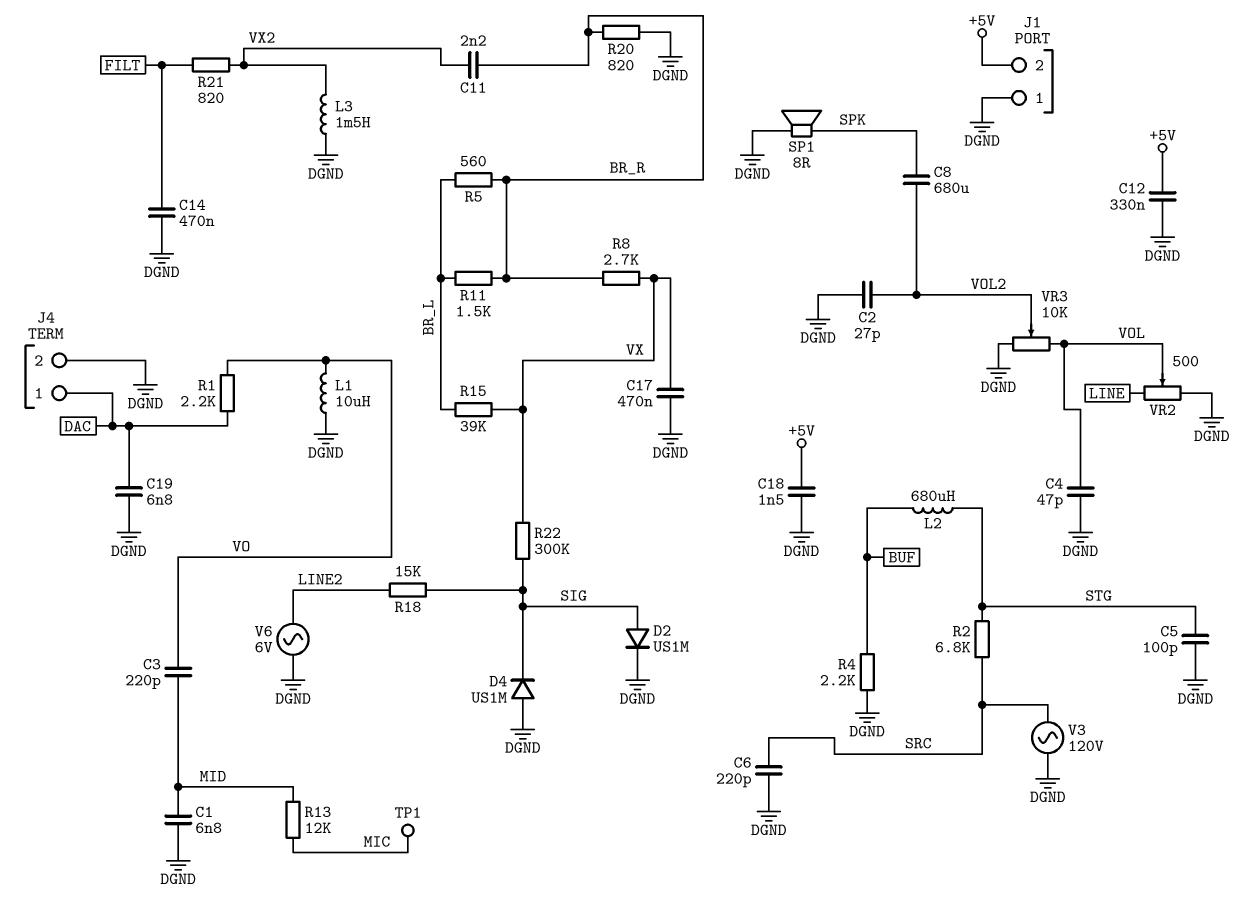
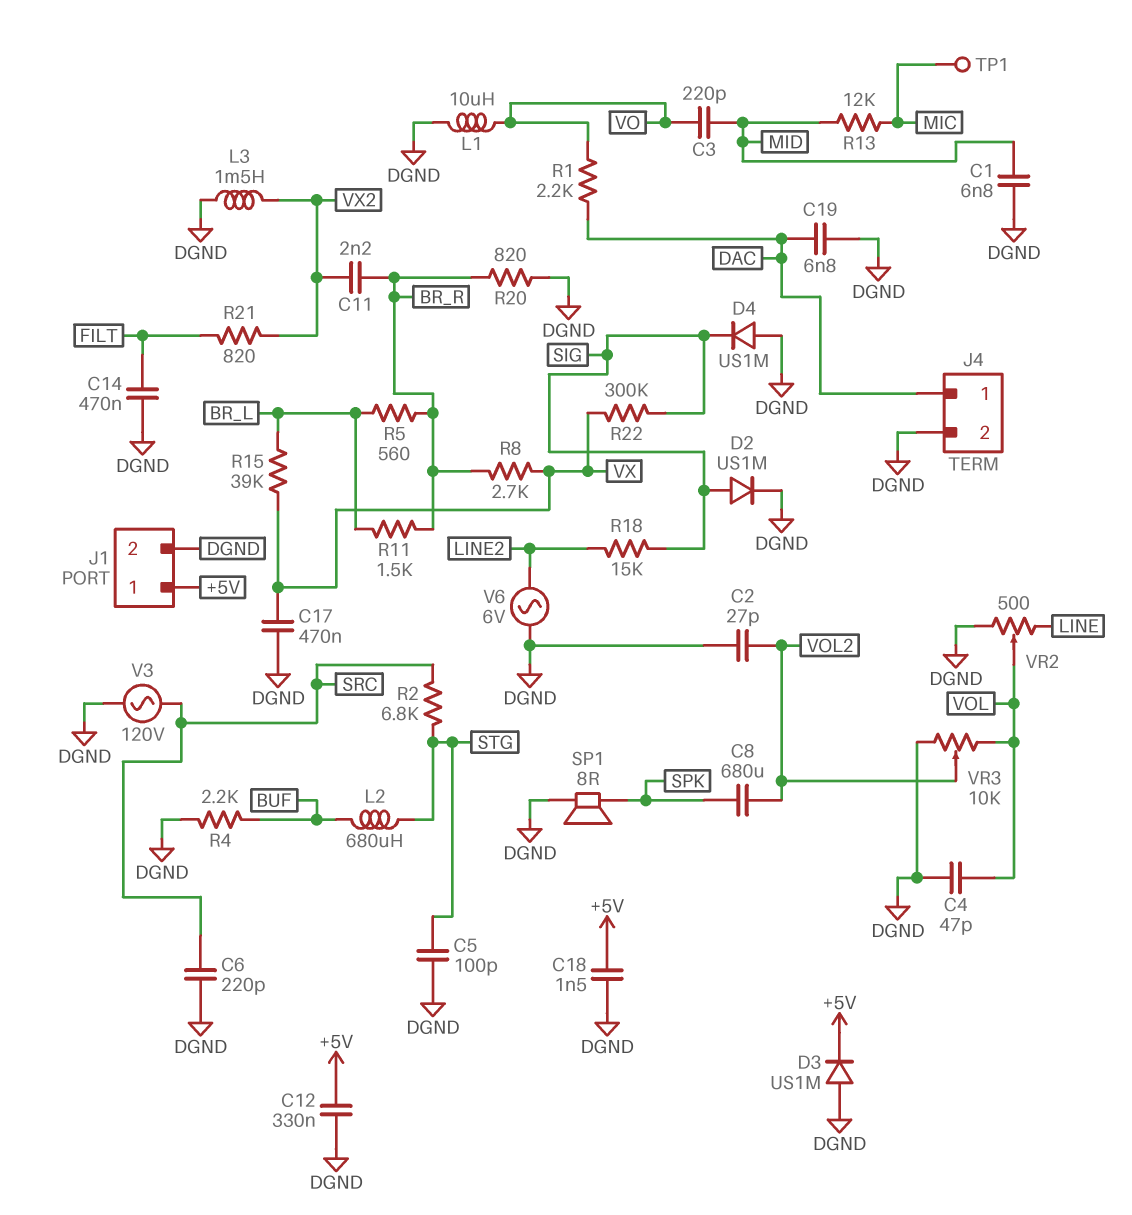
D3: none -> diode US1M (A DGND, K +5V)
J1 pin 1: DGND -> +5V
J1 pin 2: +5V -> DGND

